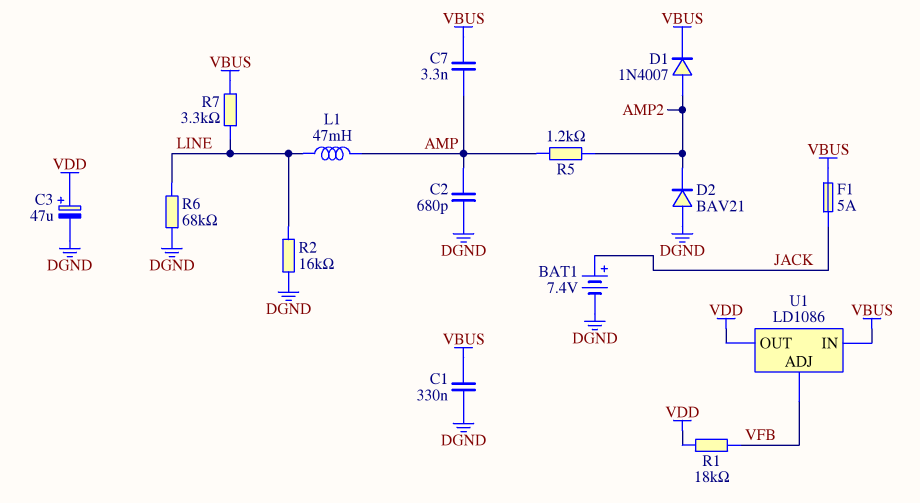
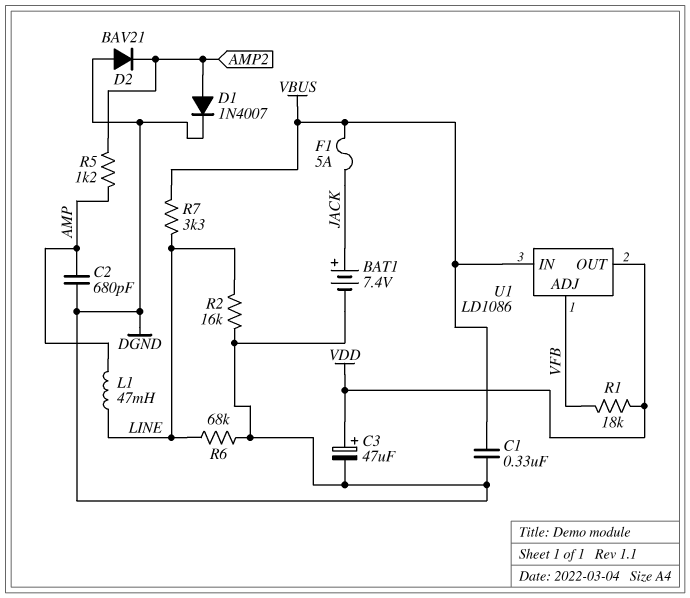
C7: 3.3nF (AMP, VBUS) -> none
D1: diode 1N4007 (A AMP2, K VBUS) -> diode 1N4007 (A AMP2, K DGND)

